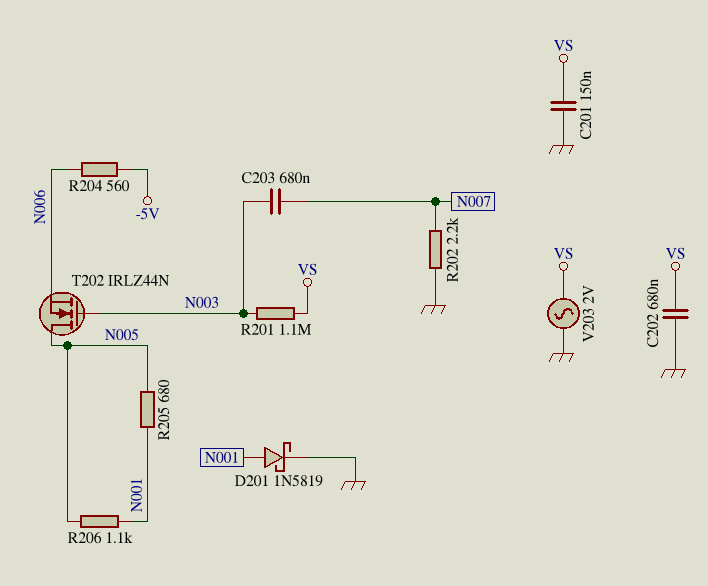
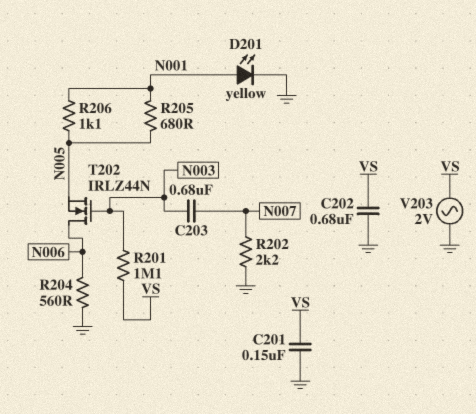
D201: schottky 1N5819 (A N001, K GND) -> LED yellow (A N001, K GND)
R204: 560 (-5V, N006) -> 560 (GND, N006)
T202: NMOS IRLZ44N (G N003, D N005, S N006) -> NMOS IRLZ44N (G N003, D N006, S N005)

